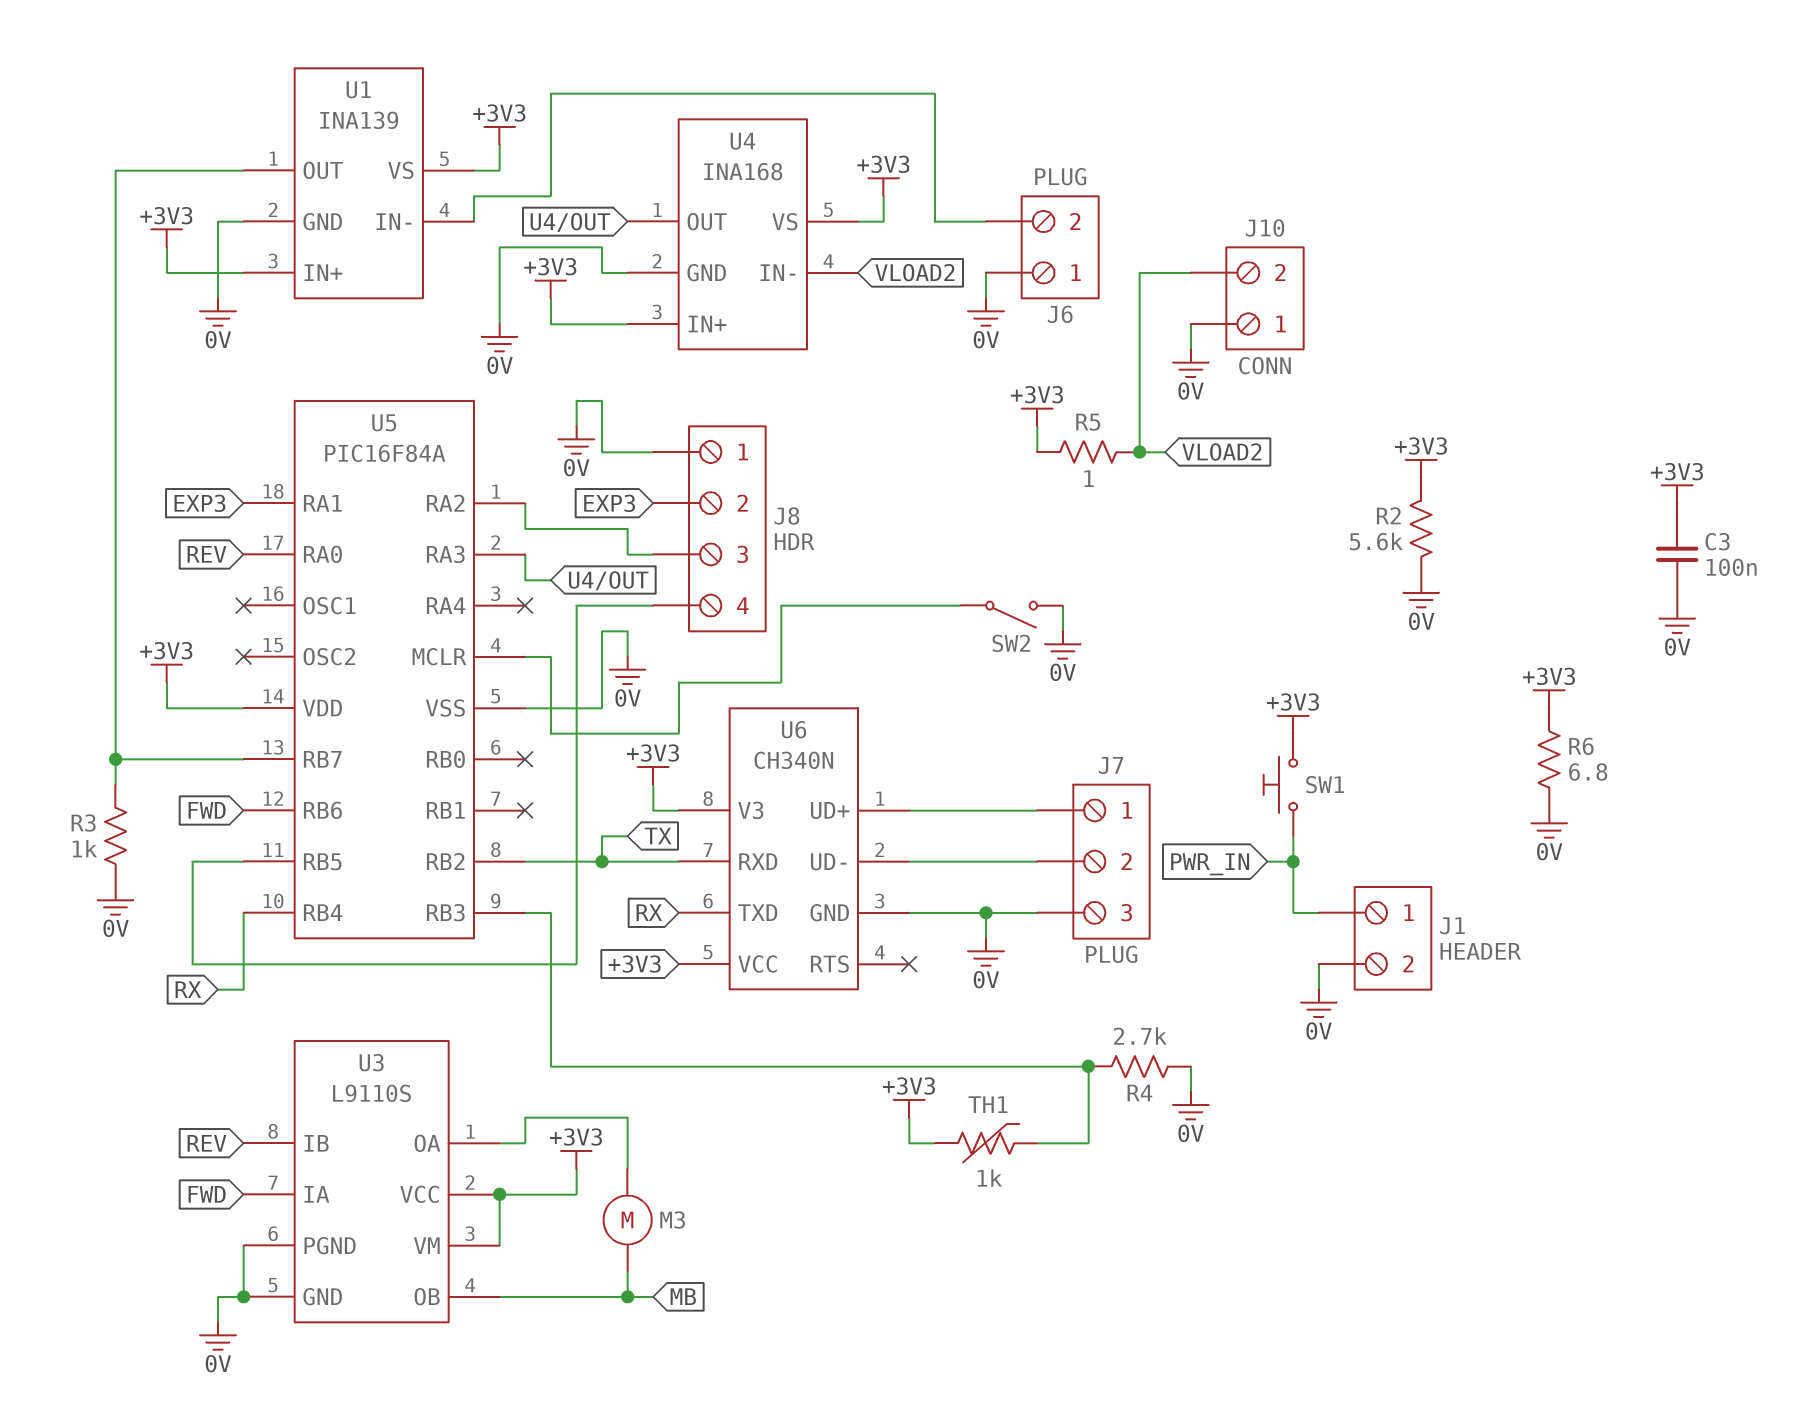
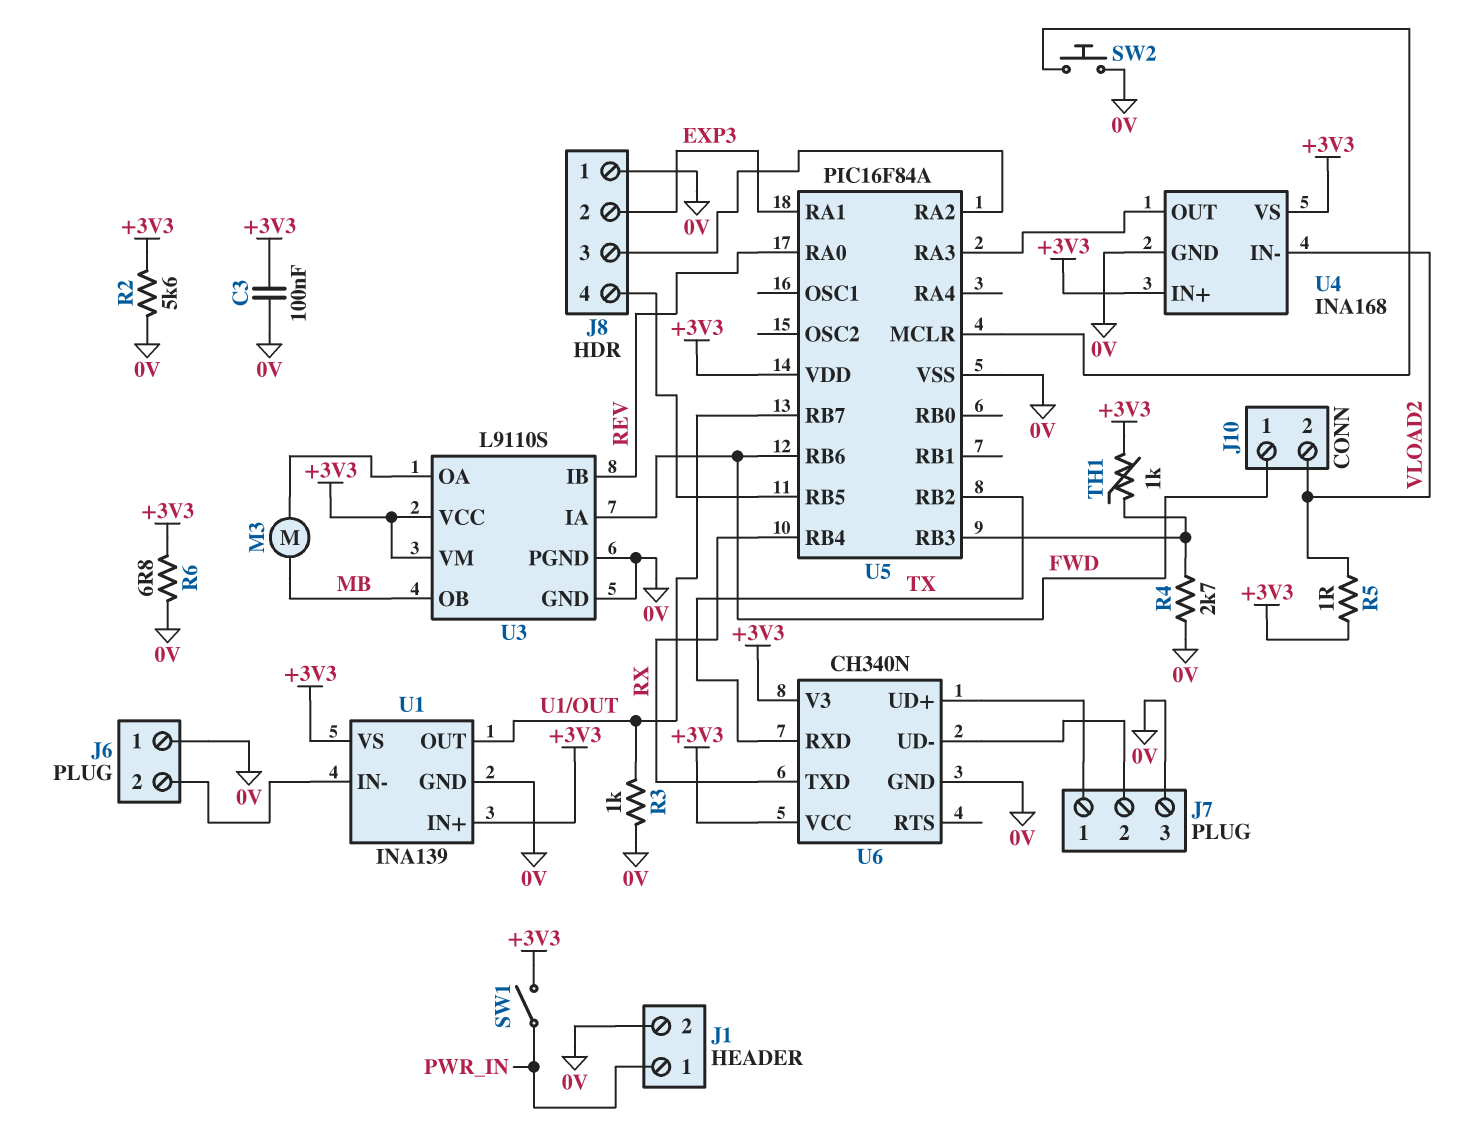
J10 pin 1: 0V -> FWD
SW1: button (+3V3, PWR_IN) -> switch (+3V3, PWR_IN)
SW2: switch (0V, U5/MCLR) -> button (0V, U5/MCLR)

